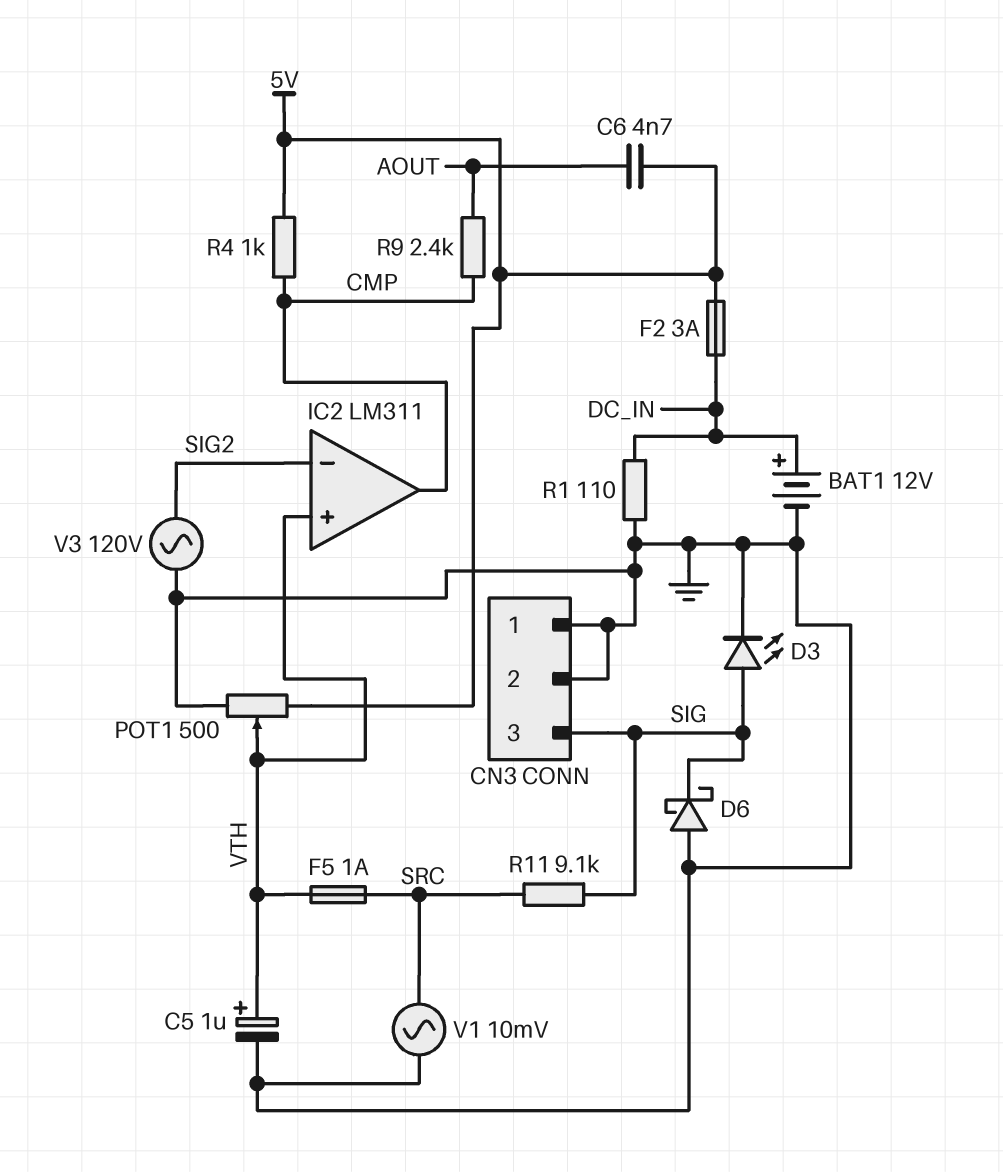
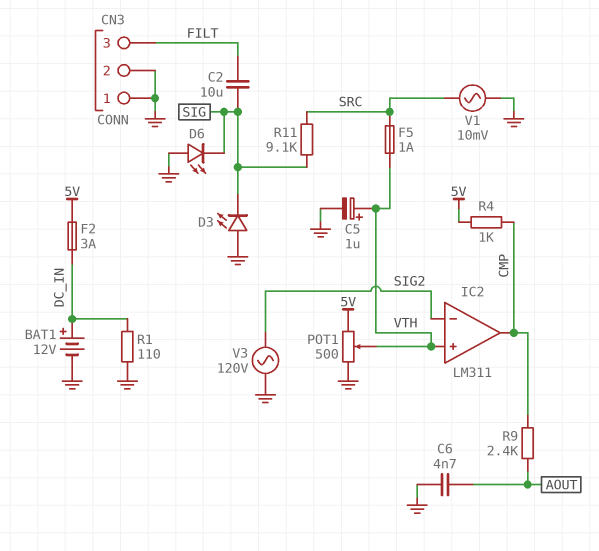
C2: none -> 10uF (FILT, SIG)
C6: 4.7nF (5V, AOUT) -> 4.7nF (AOUT, GND)
CN3 pin 3: SIG -> FILT
D3: LED (A SIG, K GND) -> LED (A GND, K SIG)
D6: schottky (A GND, K SIG) -> LED (A GND, K SIG)

